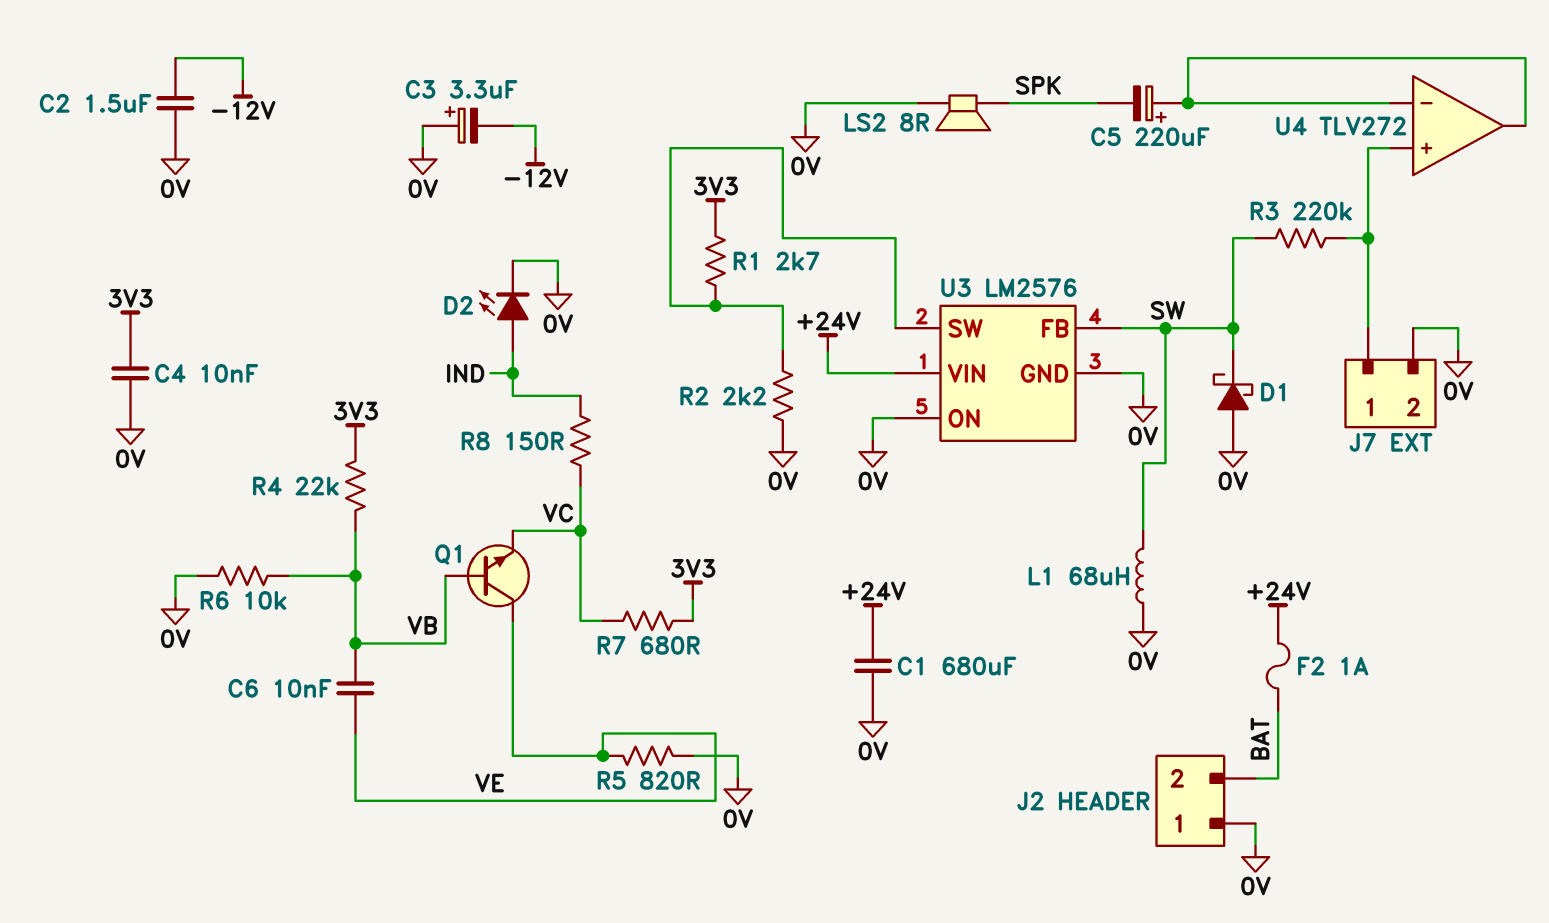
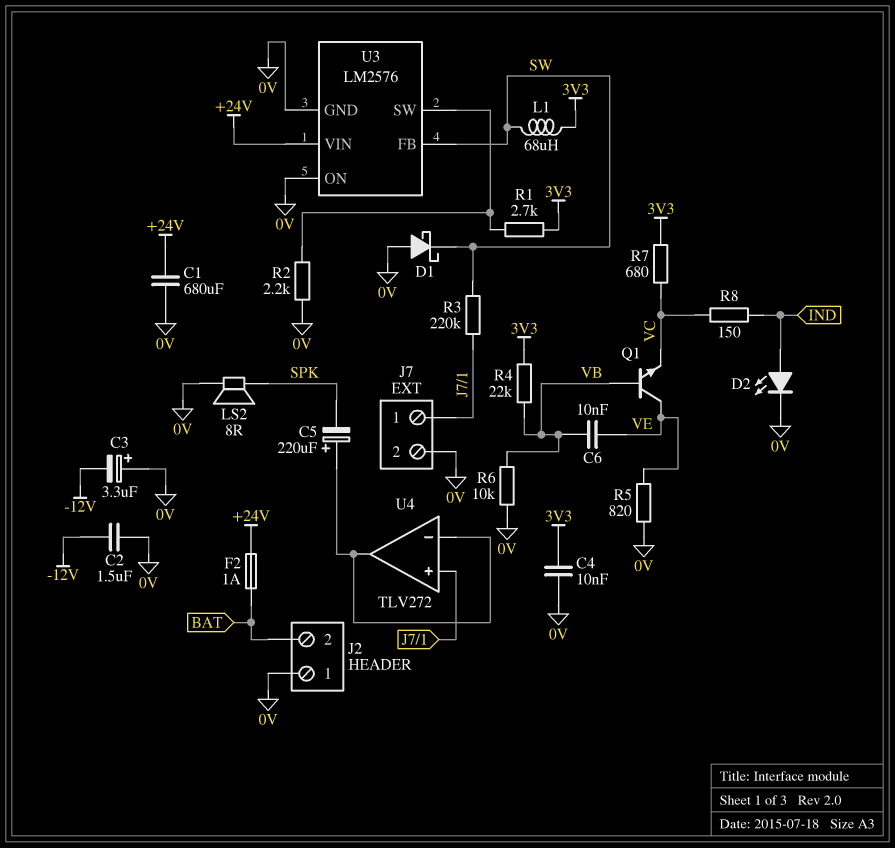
L1: 68uH (0V, SW) -> 68uH (3V3, SW)

